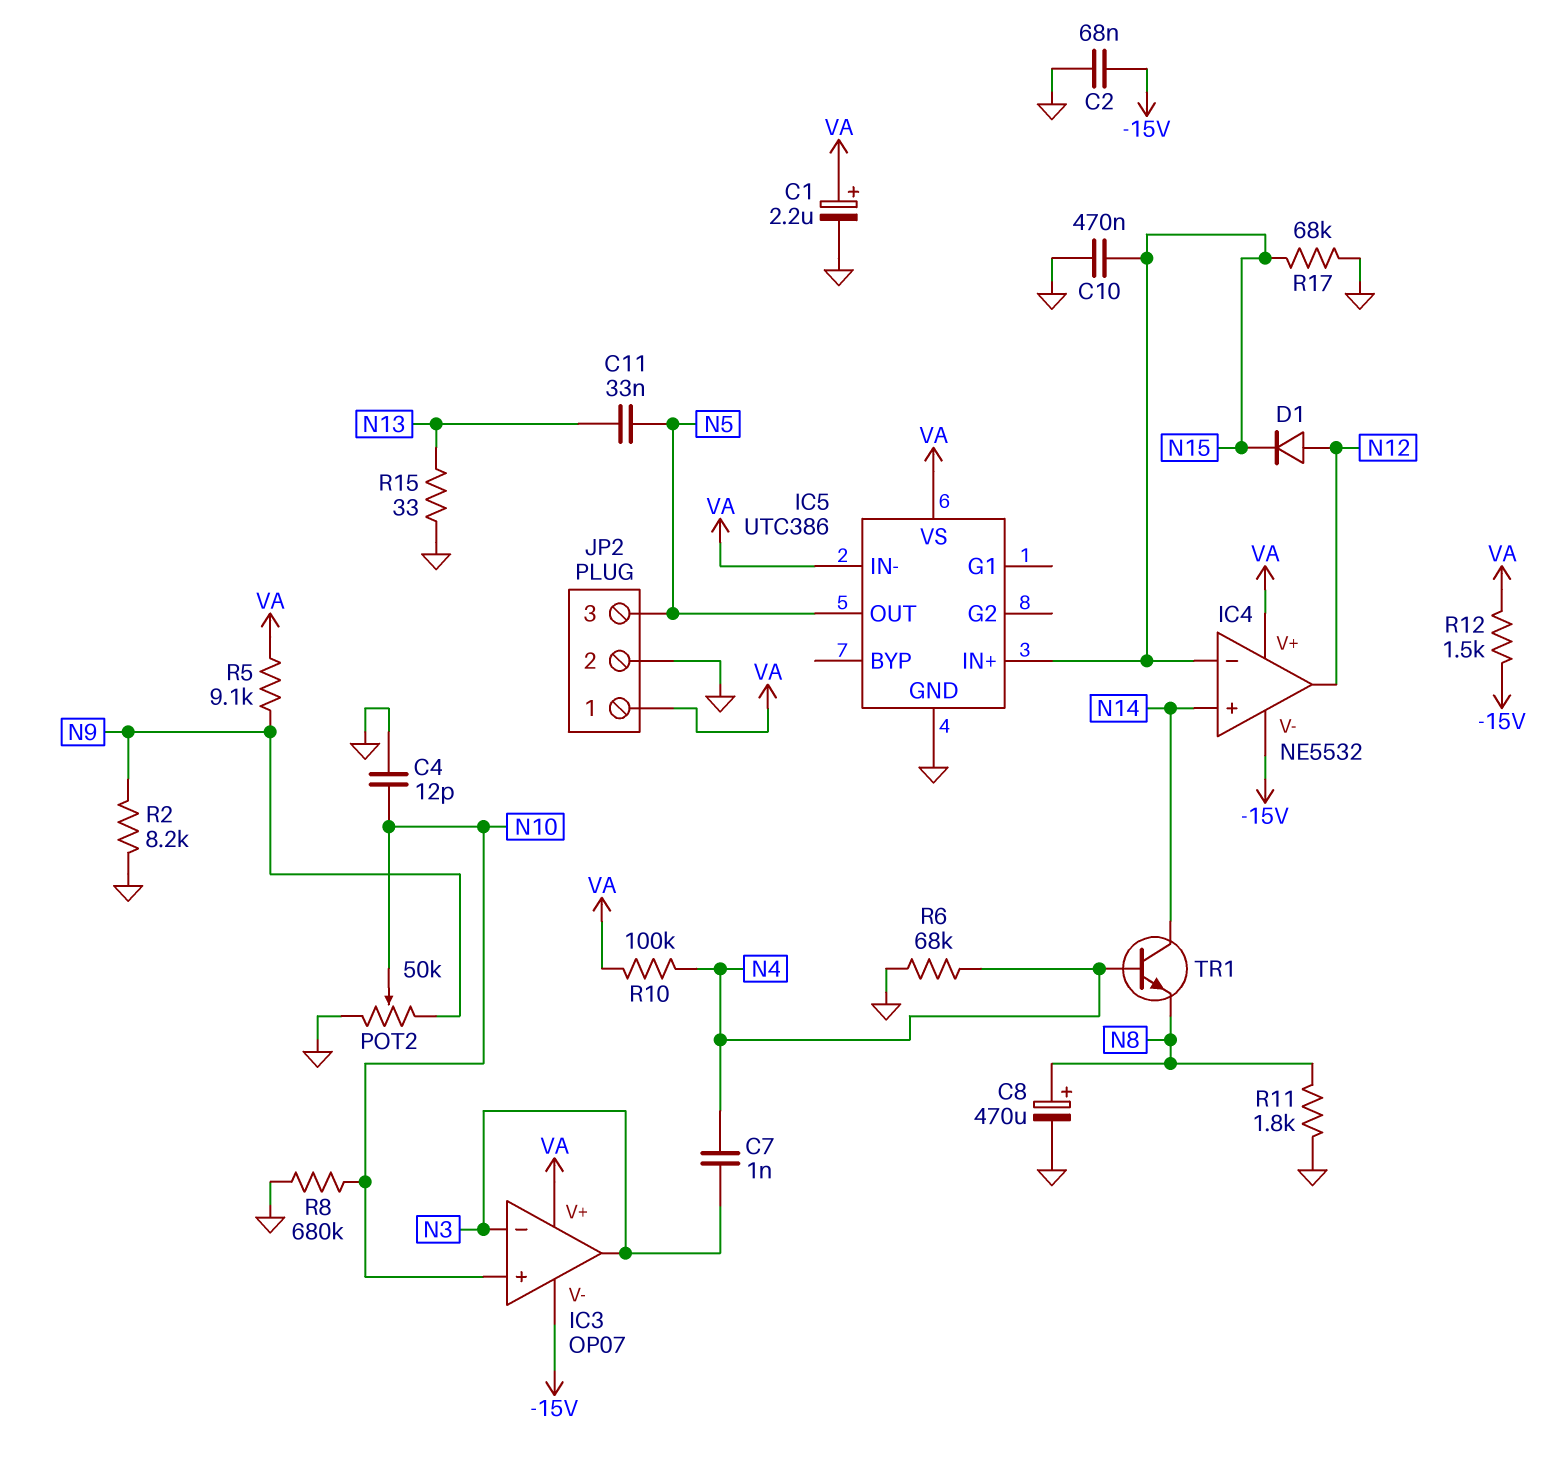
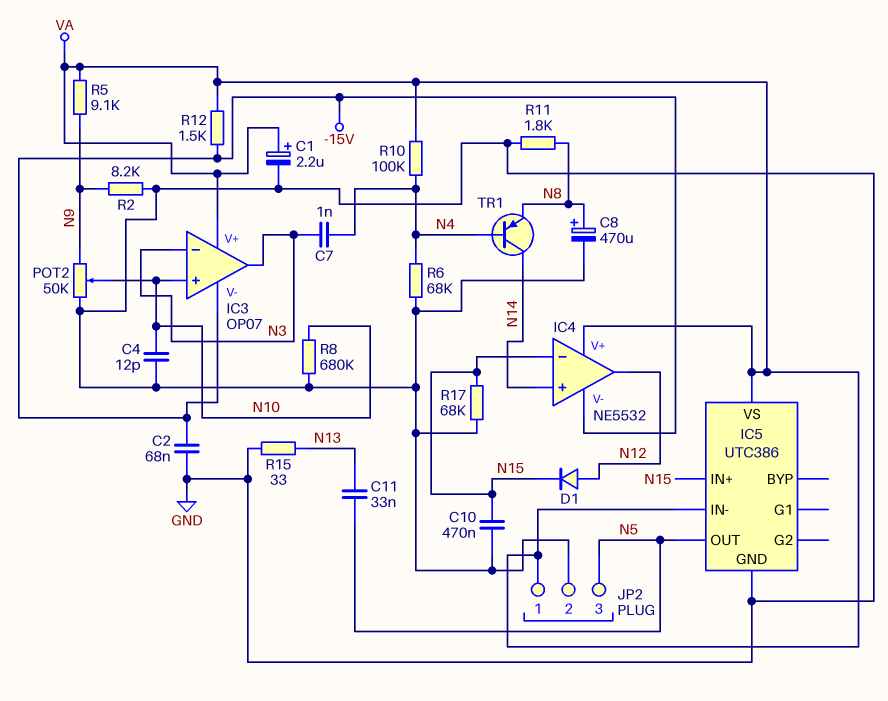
TR1: NPN (B N4, C N14, E N8) -> PNP (B N4, C N14, E N8)

